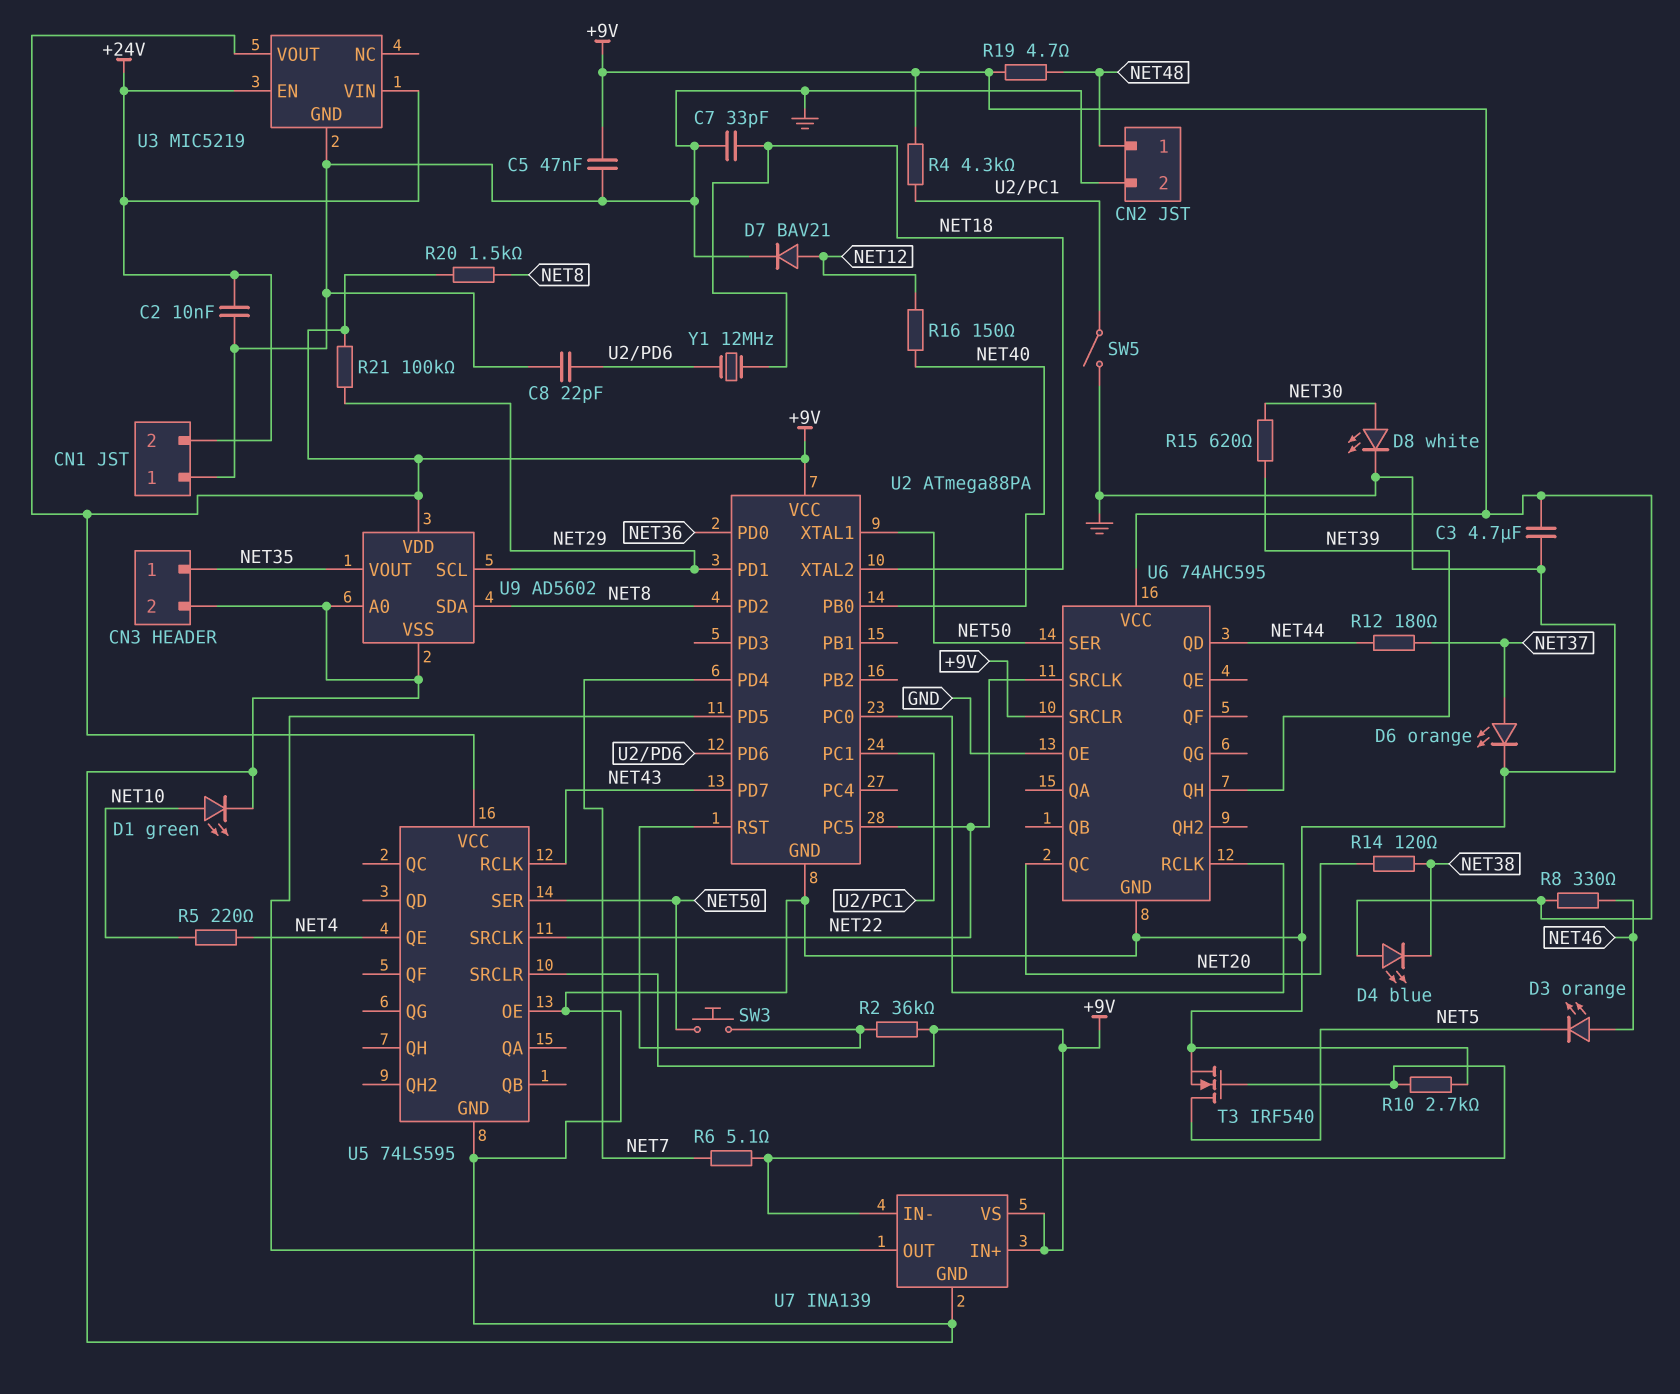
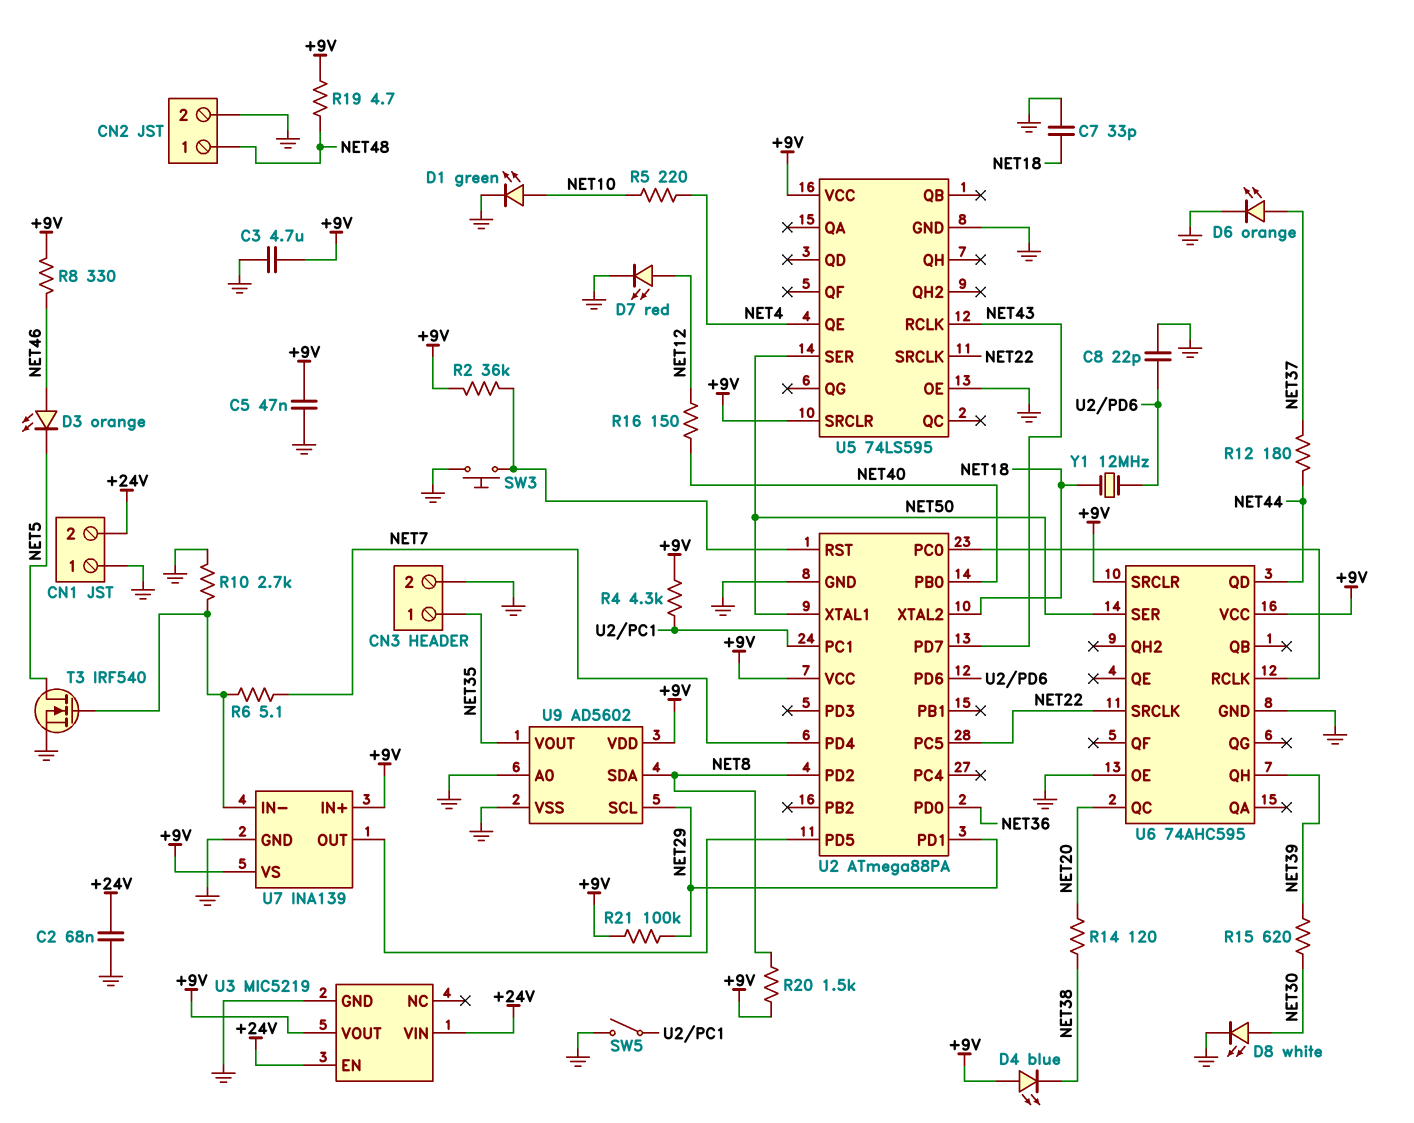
C2: 10nF (+24V, GND) -> 68nF (+24V, GND)
D7: diode BAV21 (A NET12, K GND) -> LED red (A NET12, K GND)
SW3: button (NET50, U2/RST) -> button (GND, U2/RST)

